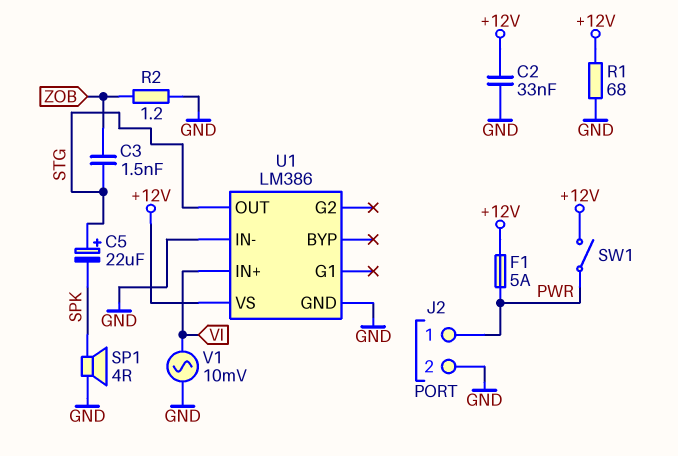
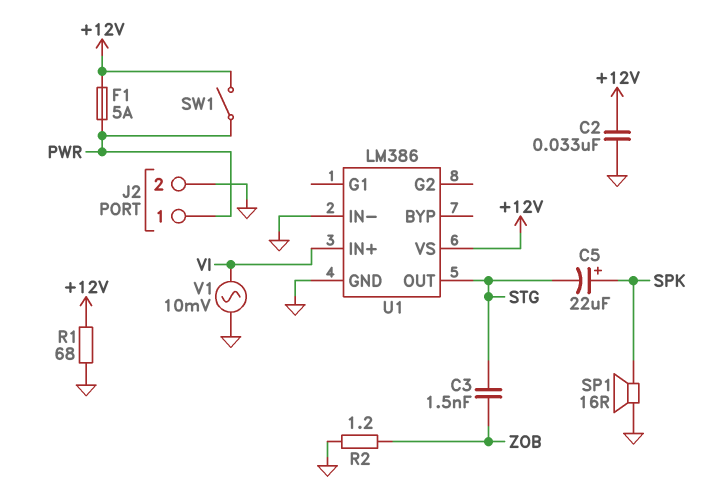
C5: 22uF (plus STG, minus SPK) -> 22uF (plus SPK, minus STG)
SP1: speaker 4R (GND, SPK) -> speaker 16R (GND, SPK)

